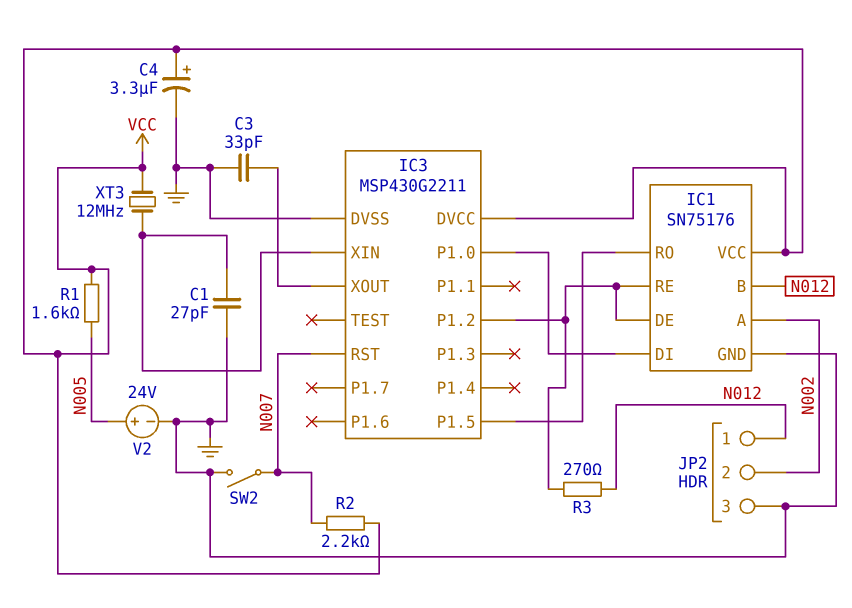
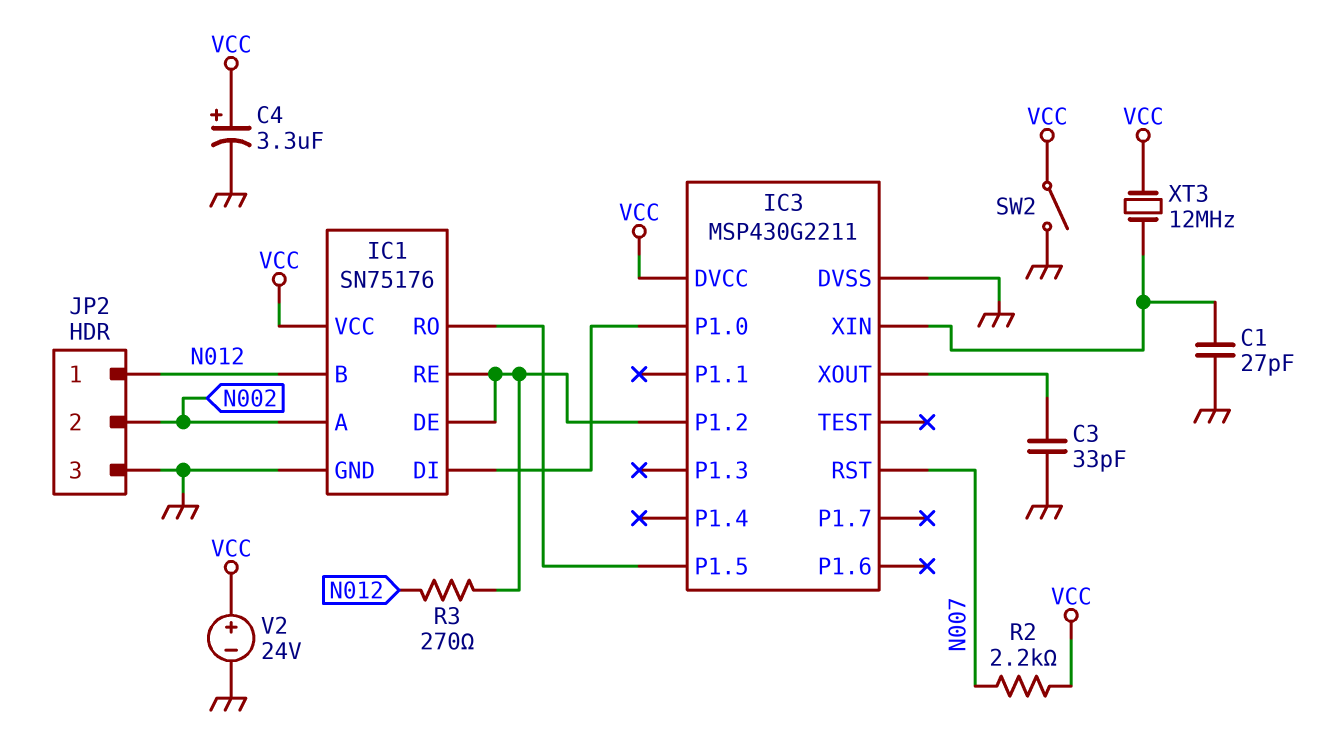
R1: 1.6k (N005, VCC) -> none
SW2: switch (GND, N007) -> switch (GND, VCC)
V2: 24V (plus N005, minus GND) -> 24V (plus VCC, minus GND)

